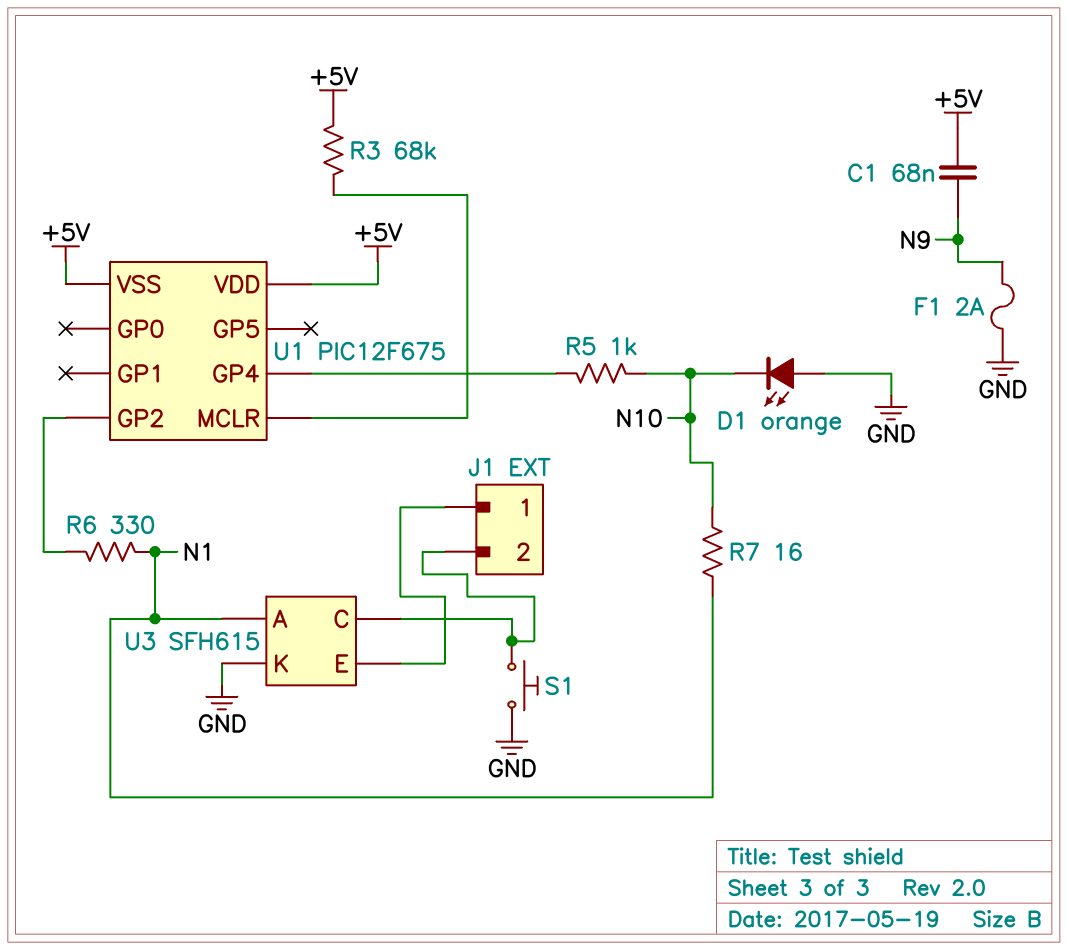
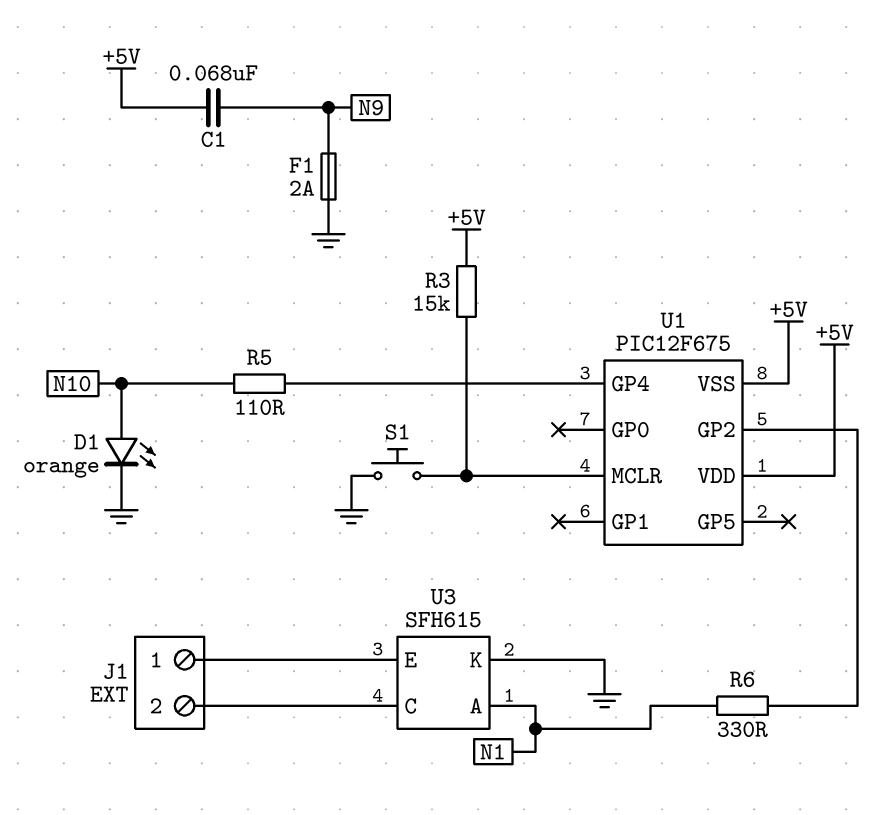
D1: LED orange (A GND, K N10) -> LED orange (A N10, K GND)
R3: 68k (+5V, U1/MCLR) -> 15k (+5V, U1/MCLR)
R5: 1k (N10, U1/GP4) -> 110 (N10, U1/GP4)
R7: 16 (N1, N10) -> none
S1: button (GND, J1/2) -> button (GND, U1/MCLR)

